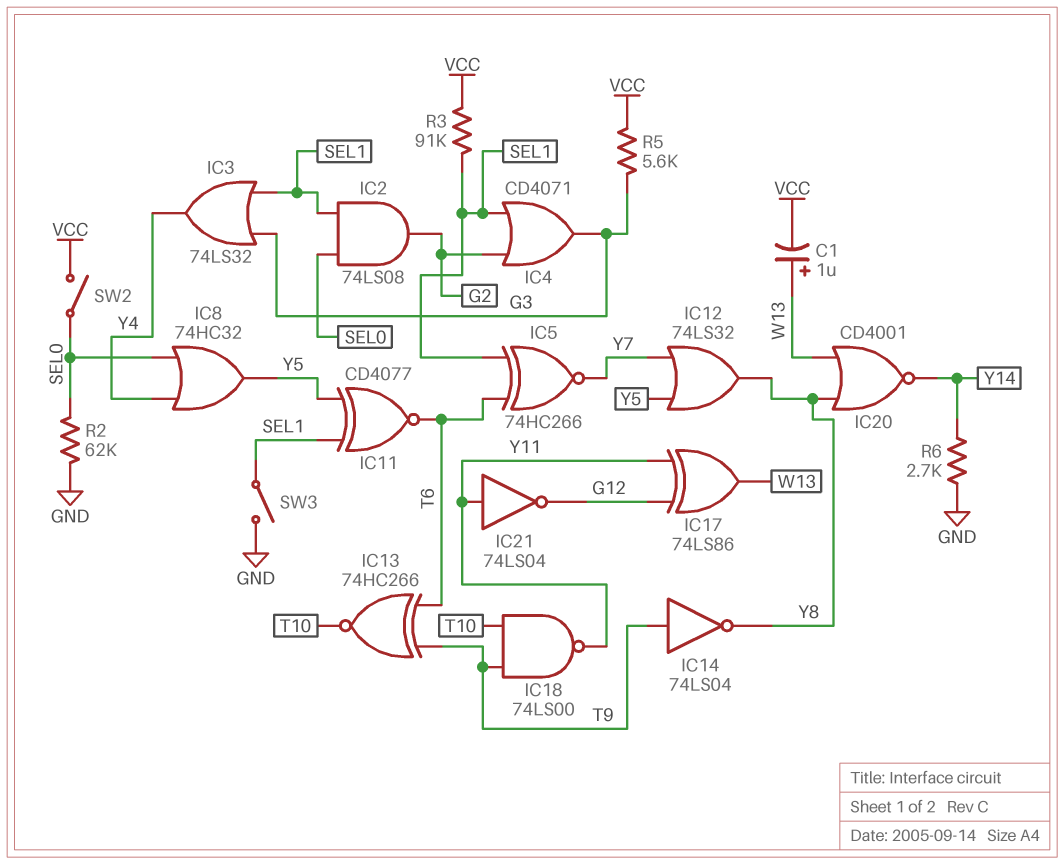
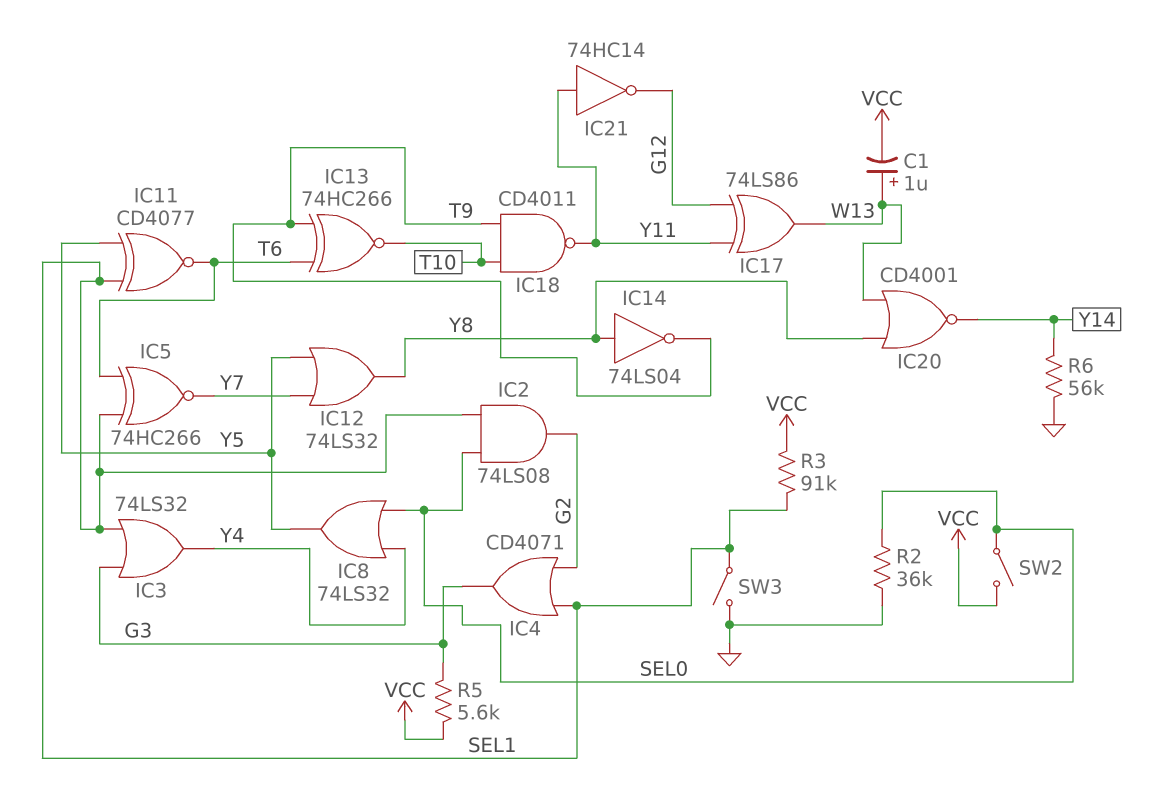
IC8: OR 74HC32 (in SEL0, in Y4, out Y5) -> OR 74LS32 (in SEL0, in Y4, out Y5)
IC14: NOT 74LS04 (in T9, out Y8) -> NOT 74LS04 (in Y8, out T9)
IC18: NAND 74LS00 (in T9, in T10, out Y11) -> NAND CD4011 (in T9, in T10, out Y11)
IC21: NOT 74LS04 (in Y11, out G12) -> NOT 74HC14 (in Y11, out G12)
R2: 62k (GND, SEL0) -> 36k (GND, SEL0)
R6: 2.7k (GND, Y14) -> 56k (GND, Y14)

